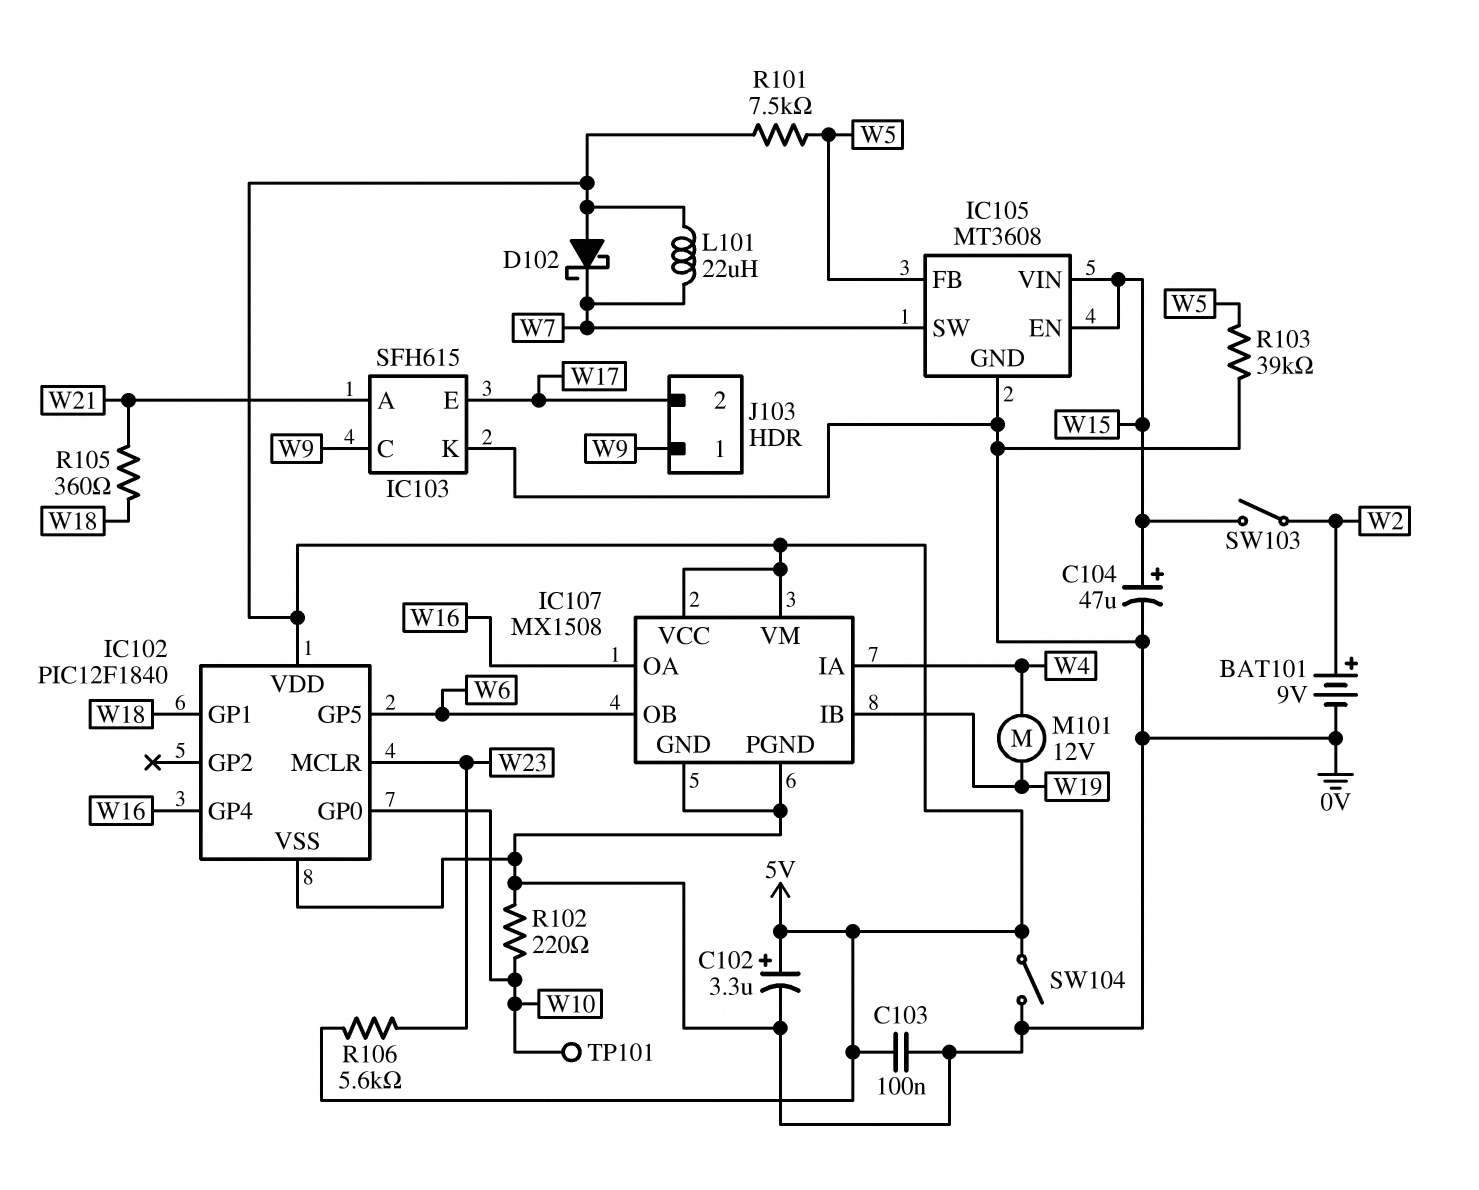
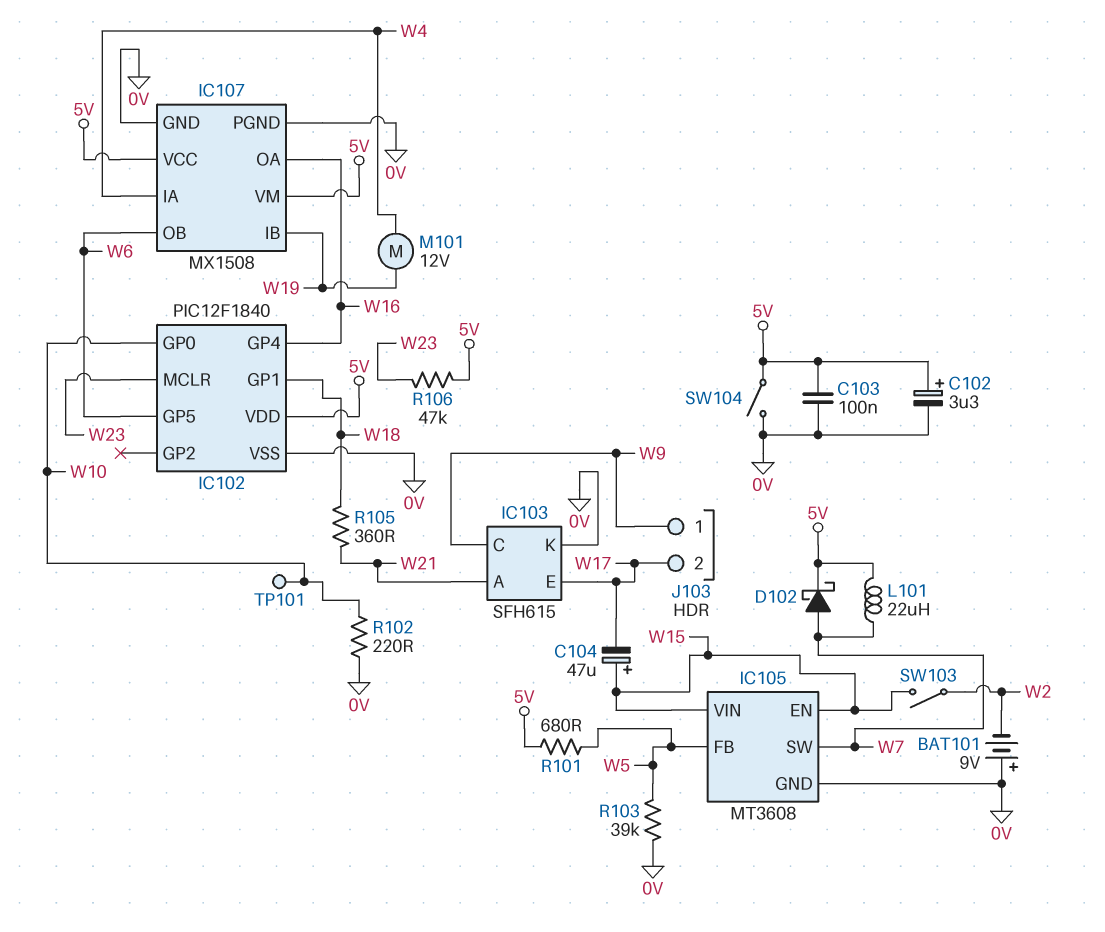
BAT101: 9V (plus W2, minus 0V) -> 9V (plus 0V, minus W2)
C104: 47uF (plus W15, minus 0V) -> 47uF (plus W15, minus W17)
D102: schottky (A 5V, K W7) -> schottky (A W7, K 5V)
R101: 7.5k (5V, W5) -> 680 (5V, W5)
R106: 5.6k (5V, W23) -> 47k (5V, W23)

